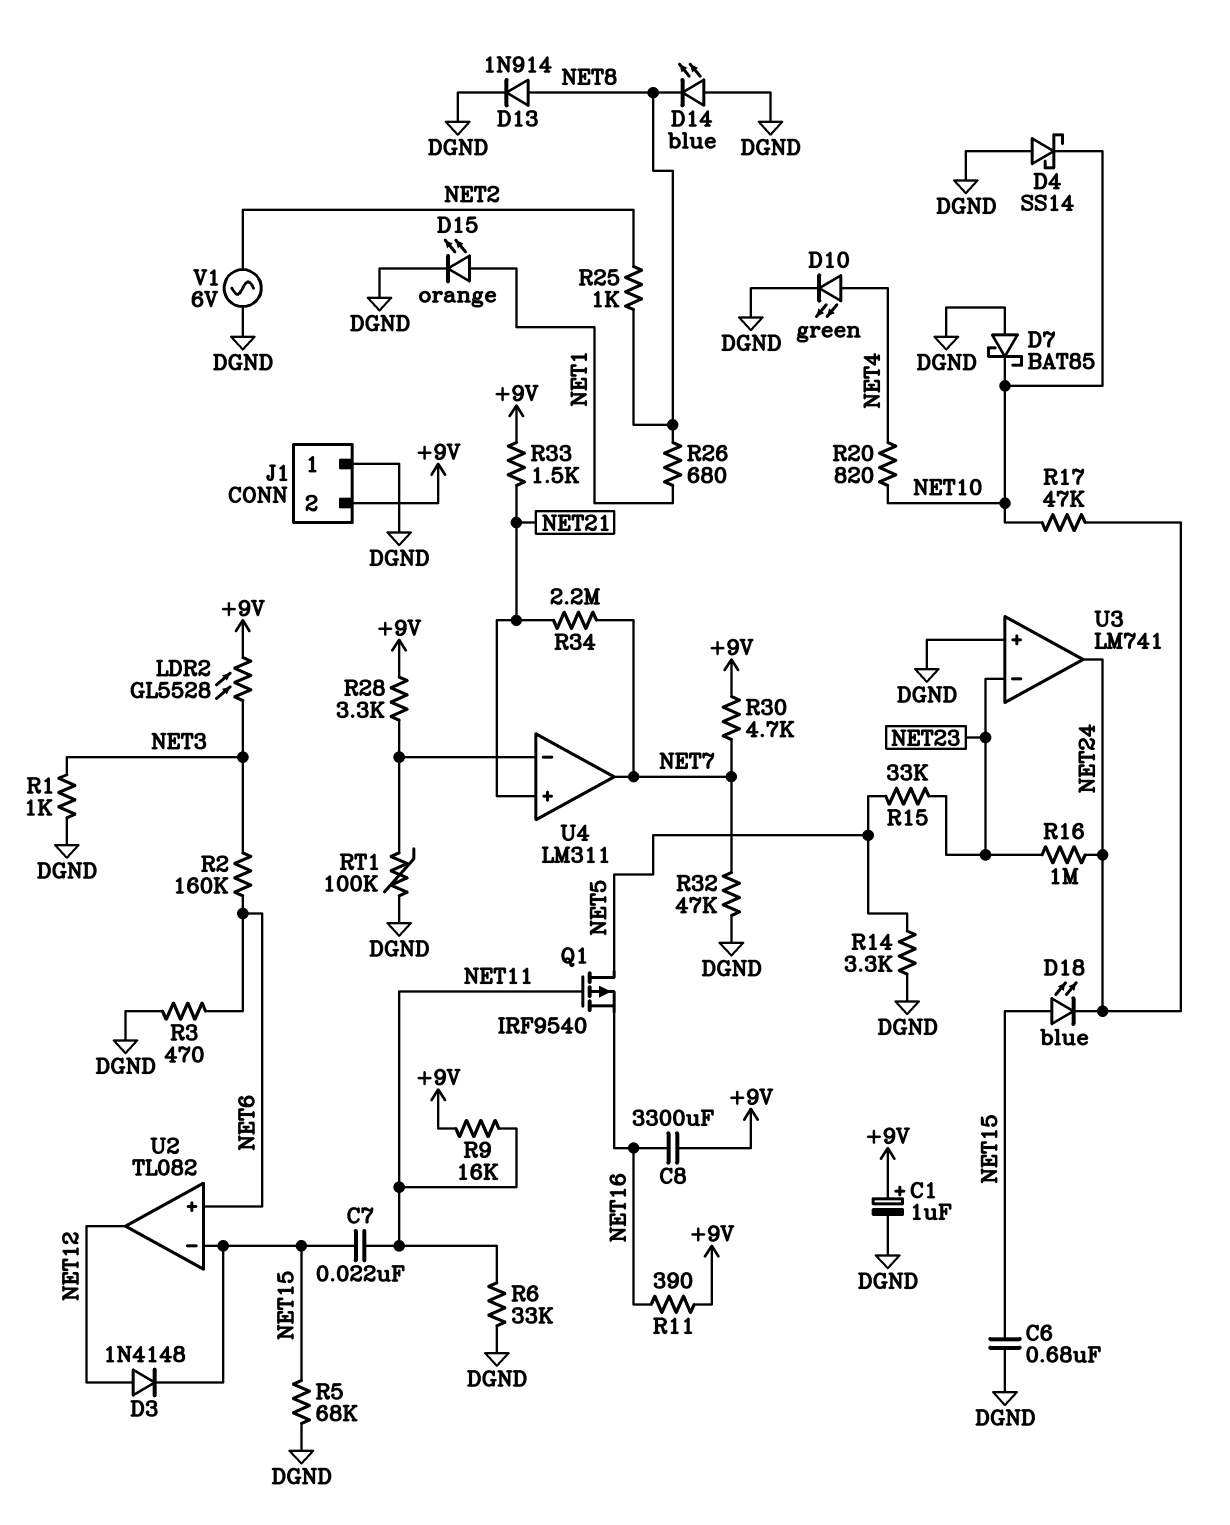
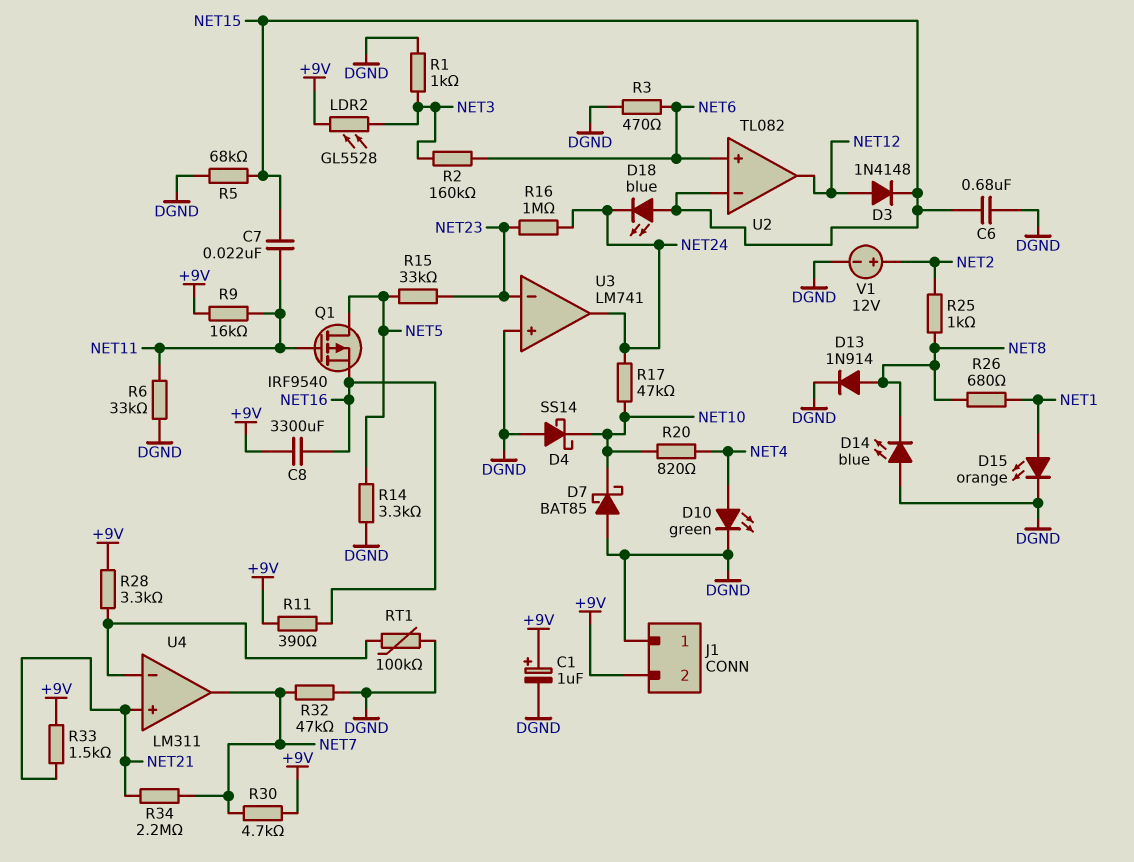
V1: AC 6V (DGND, NET2) -> 12V (plus NET2, minus DGND)

